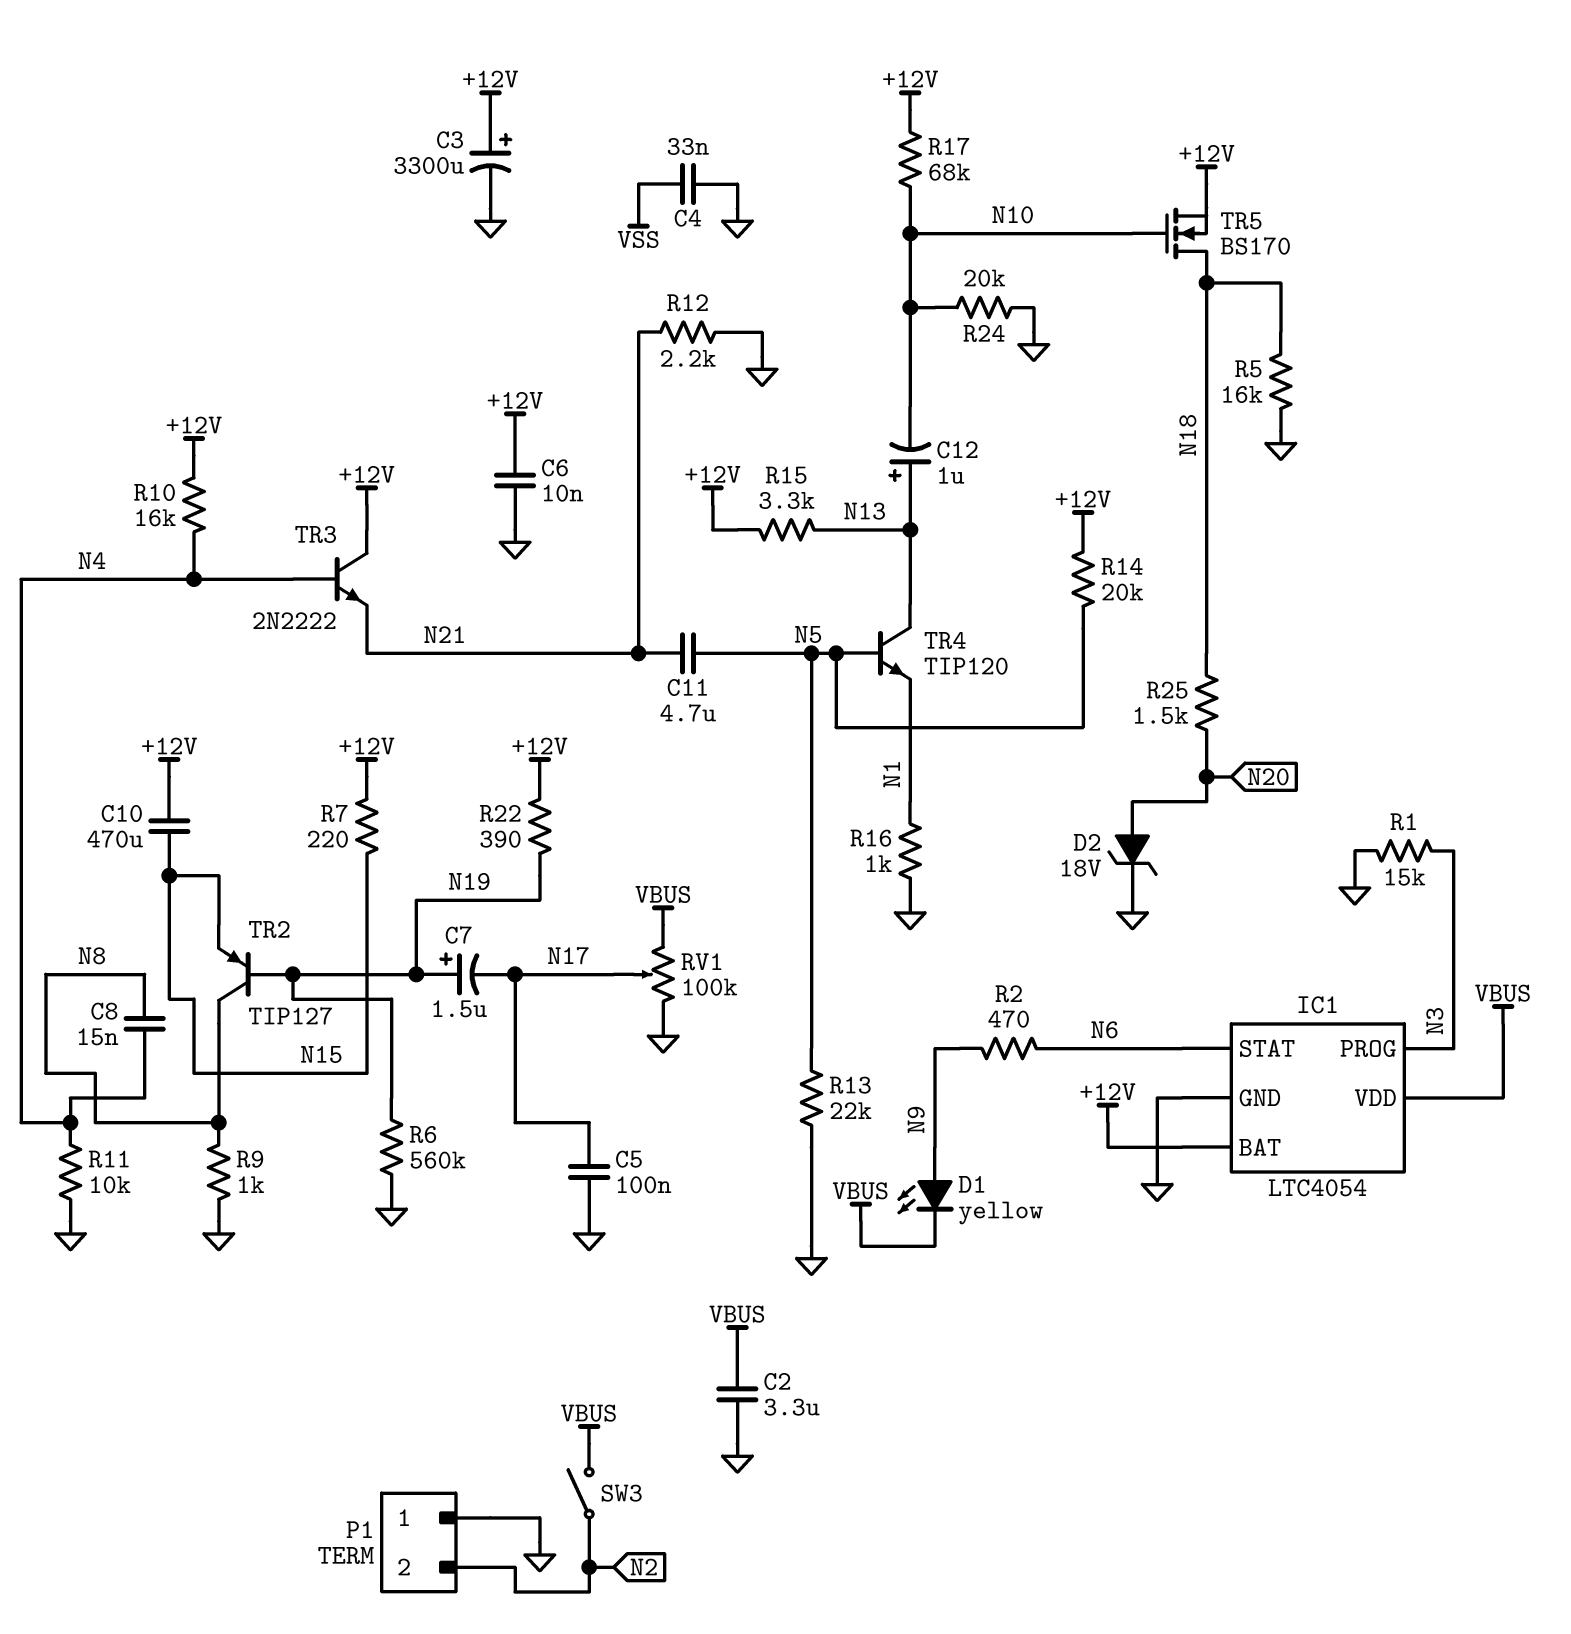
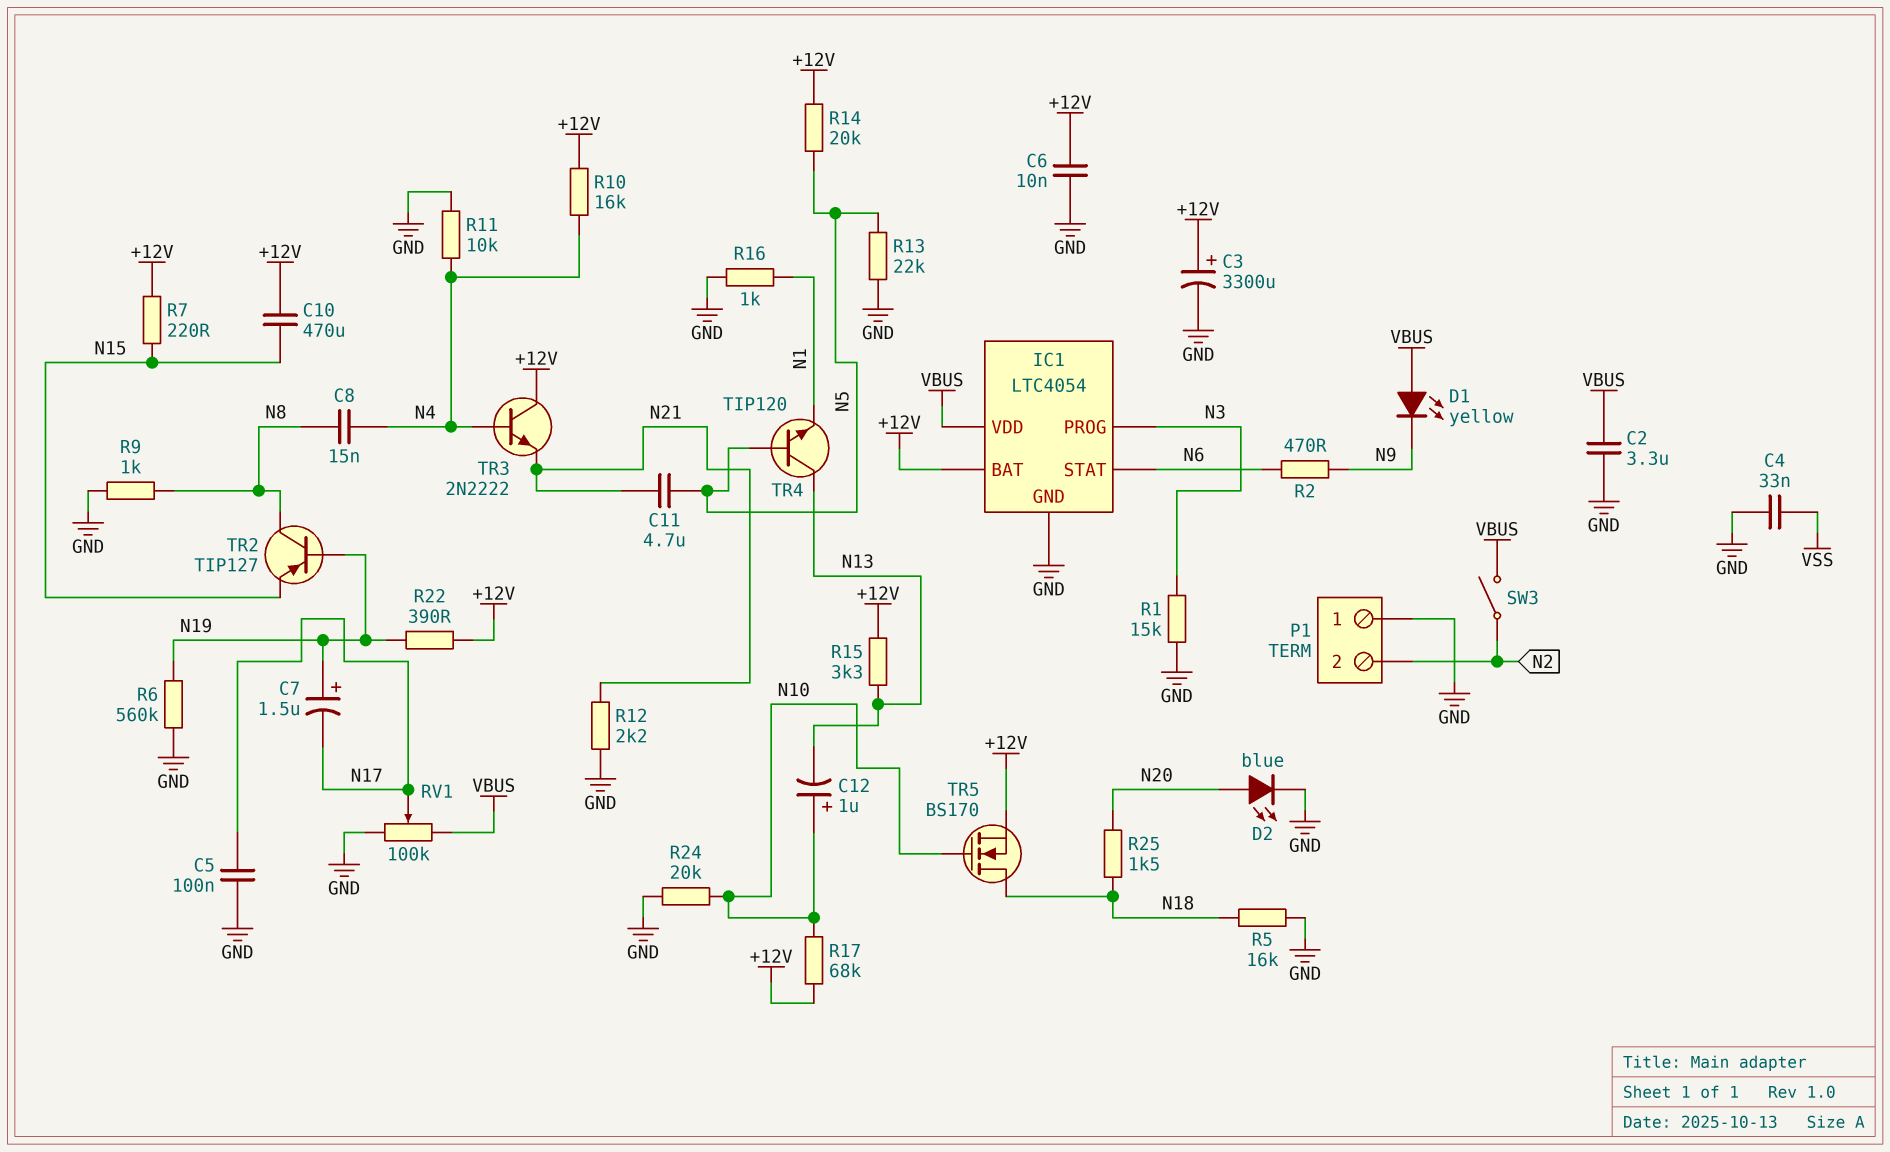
C12: 1uF (plus N13, minus N10) -> 1uF (plus N10, minus N13)
D1: LED yellow (A N9, K VBUS) -> LED yellow (A VBUS, K N9)
D2: zener 18V (A N20, K GND) -> LED blue (A N20, K GND)

